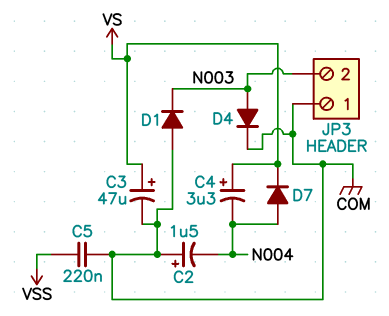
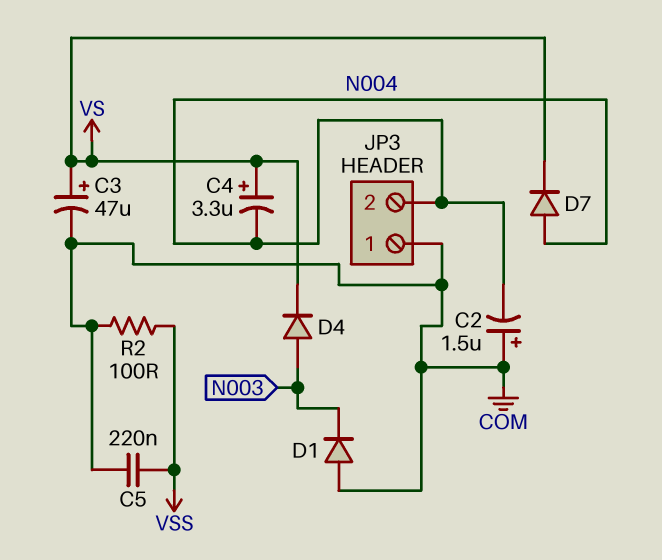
D4: diode (A N003, K COM) -> diode (A N003, K VS)
JP3 pin 2: N003 -> N004
R2: none -> 100 (COM, VSS)

